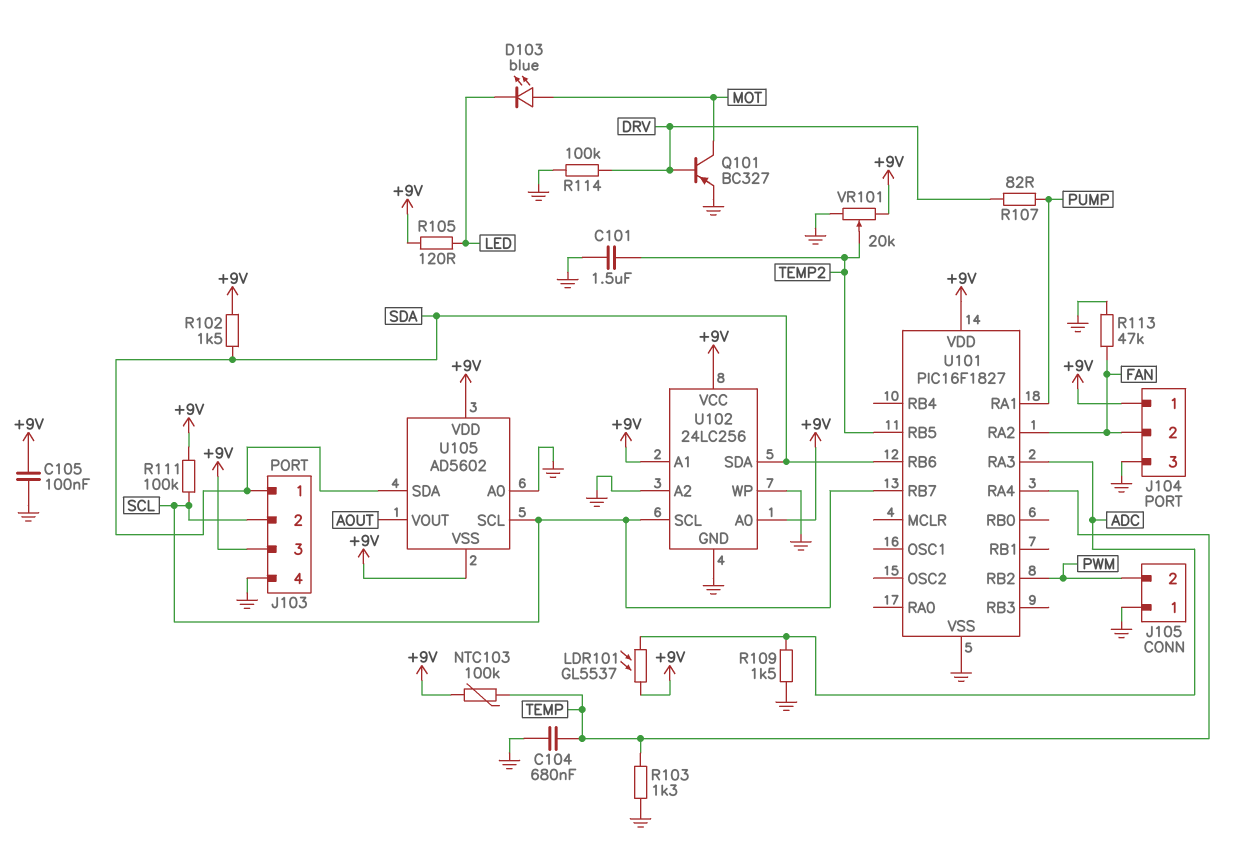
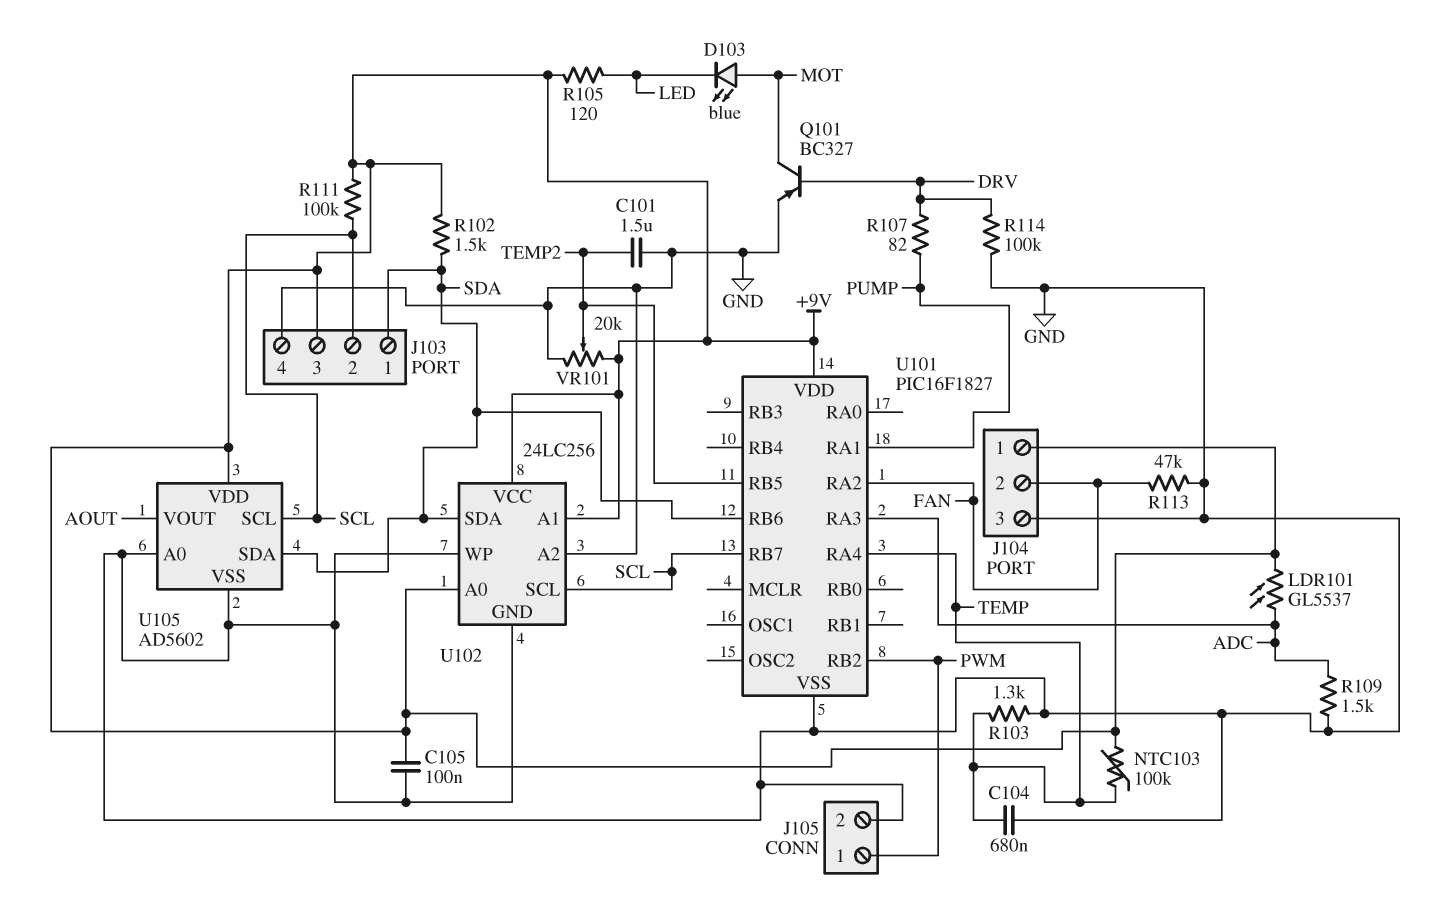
J105 pin 1: GND -> PWM
J105 pin 2: PWM -> GND
U105 pin VSS: +9V -> GND

